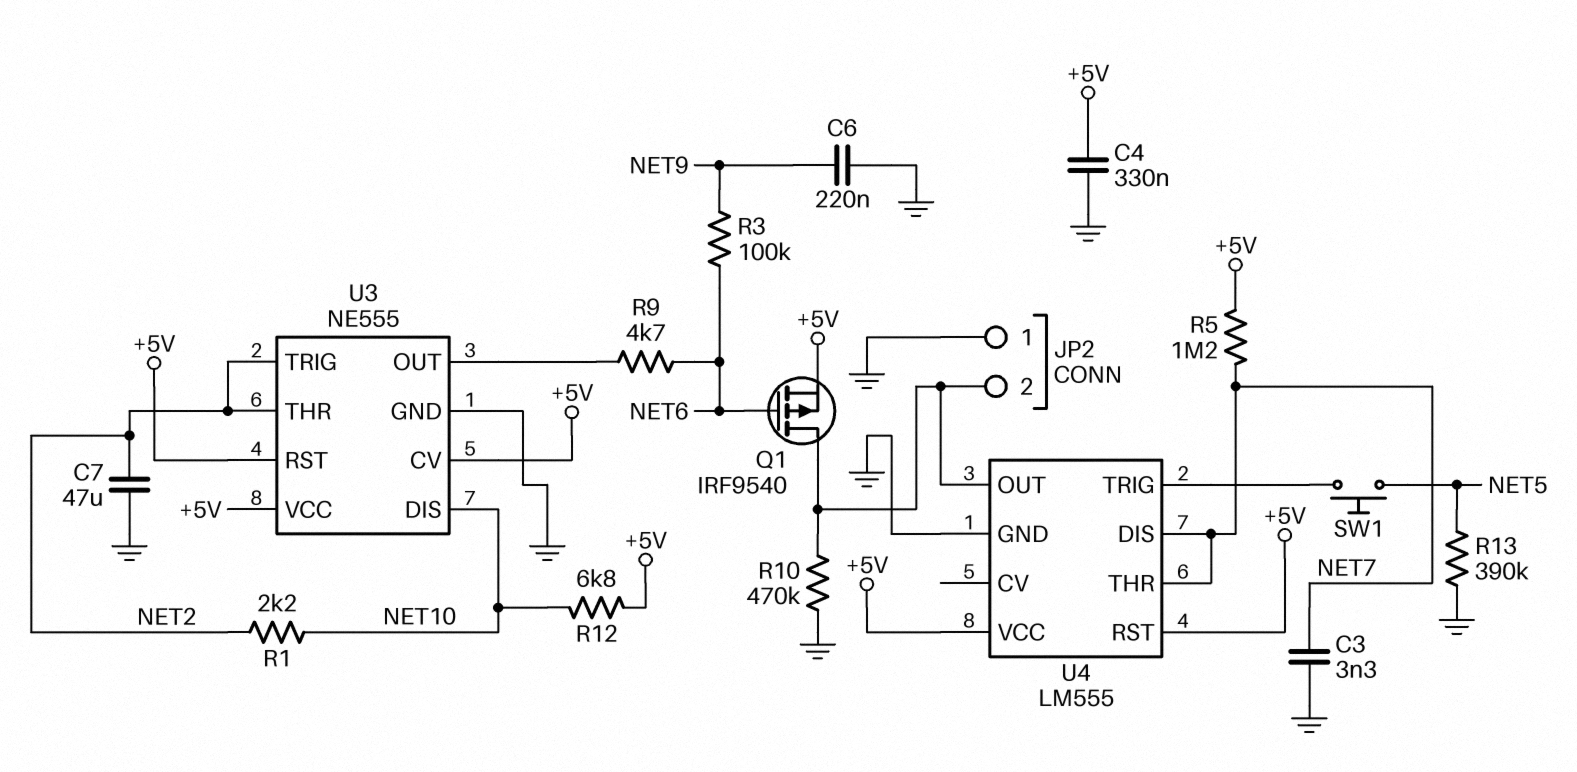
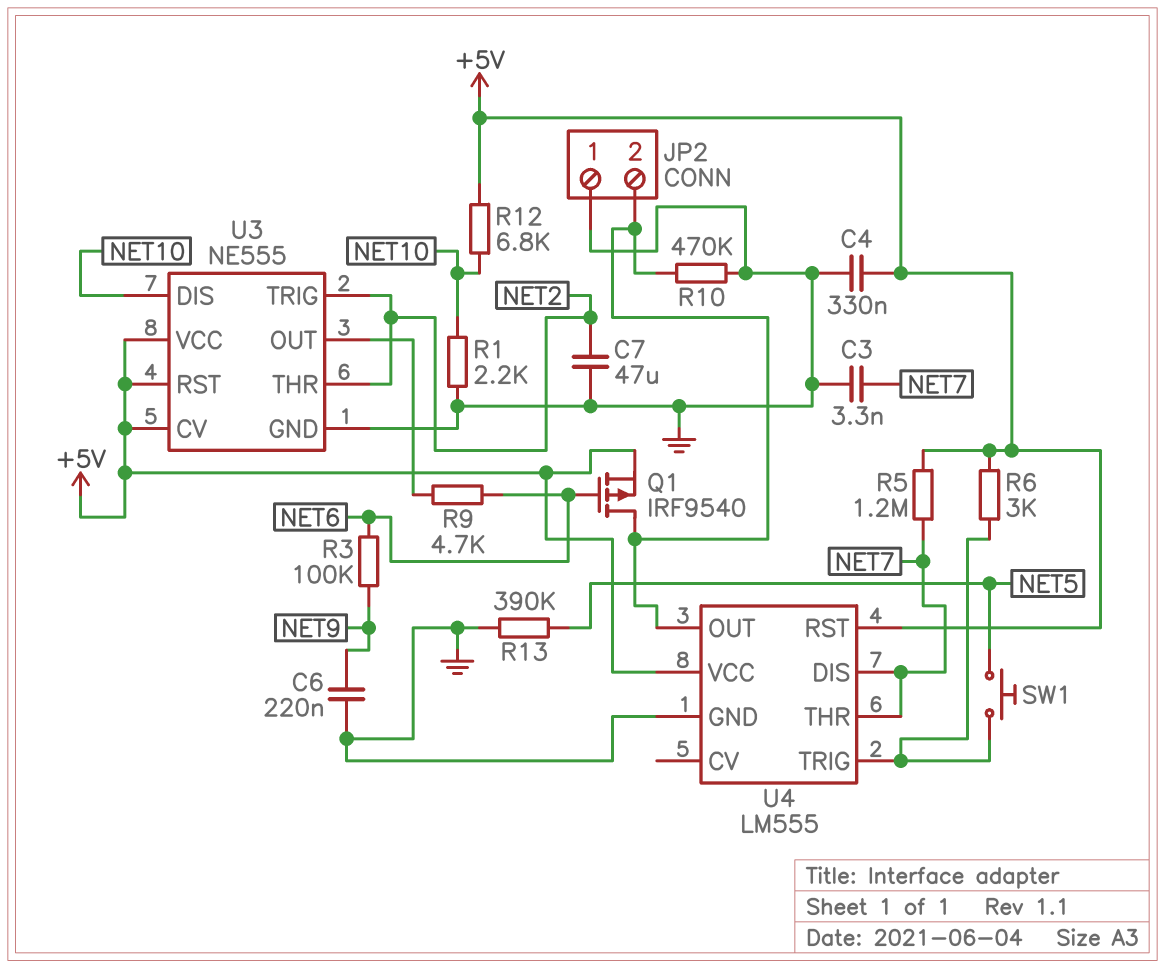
R1: 2.2k (NET2, NET10) -> 2.2k (GND, NET10)
R6: none -> 3k (+5V, U4/TRIG)

